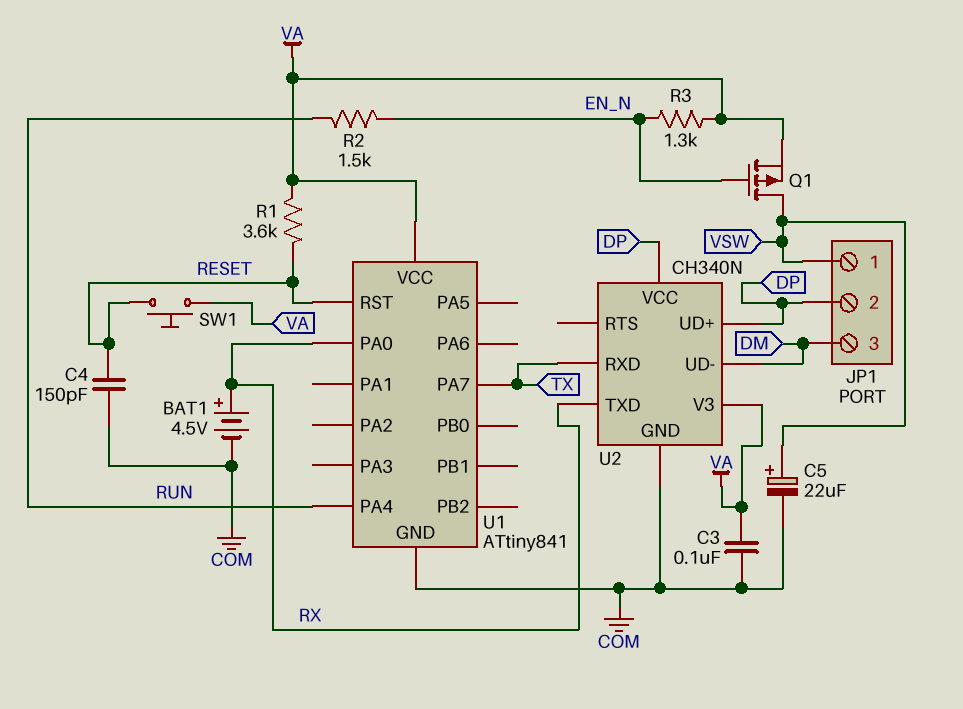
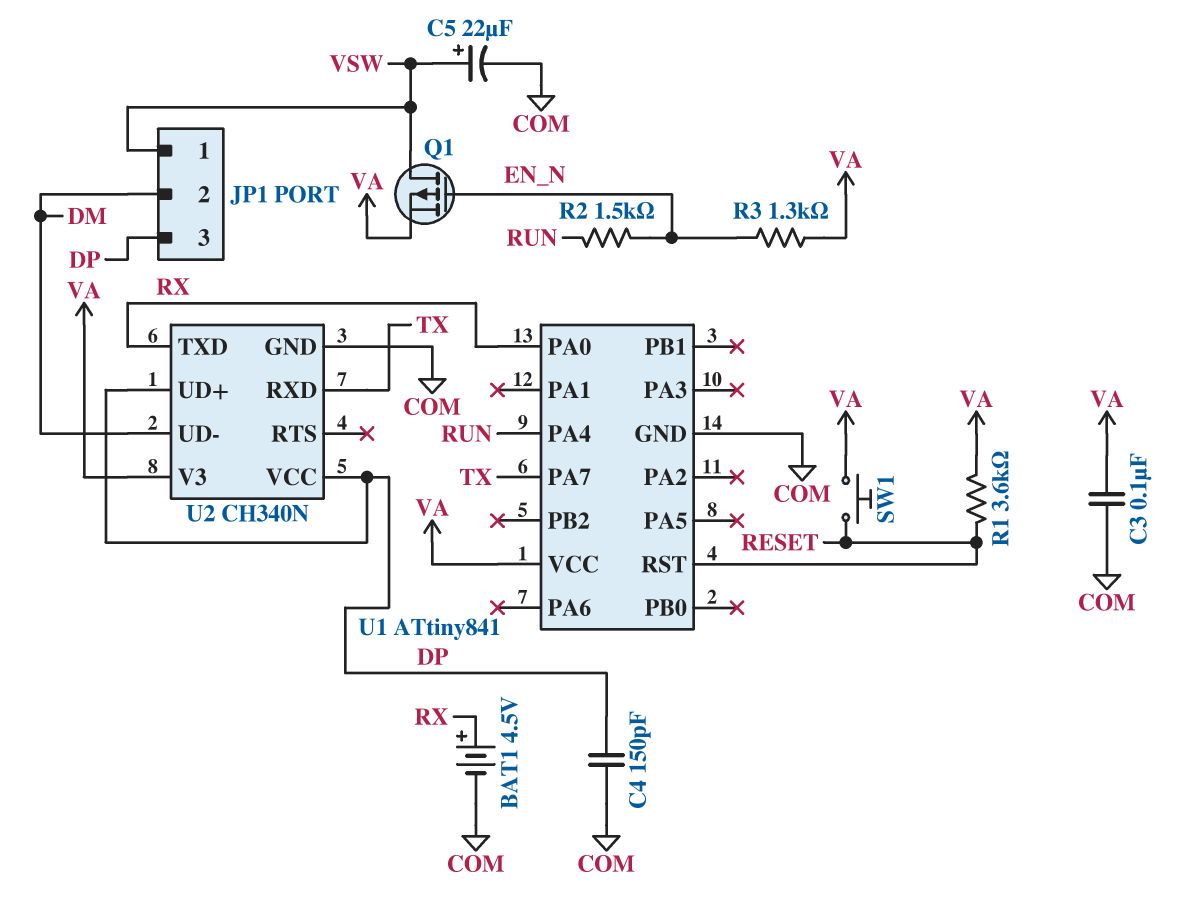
C4: 150pF (COM, RESET) -> 150pF (COM, DP)
JP1 pin 2: DP -> DM
JP1 pin 3: DM -> DP

